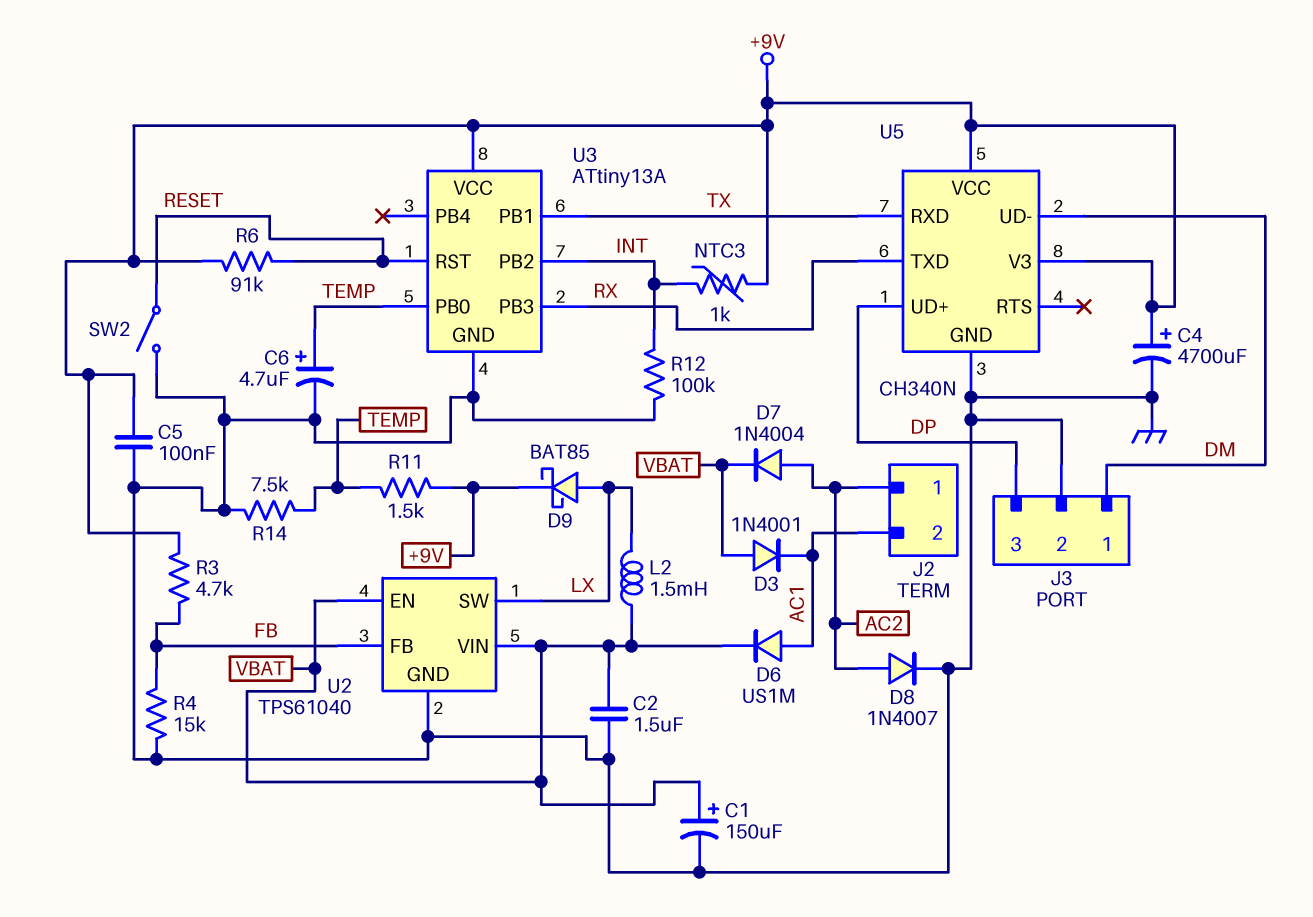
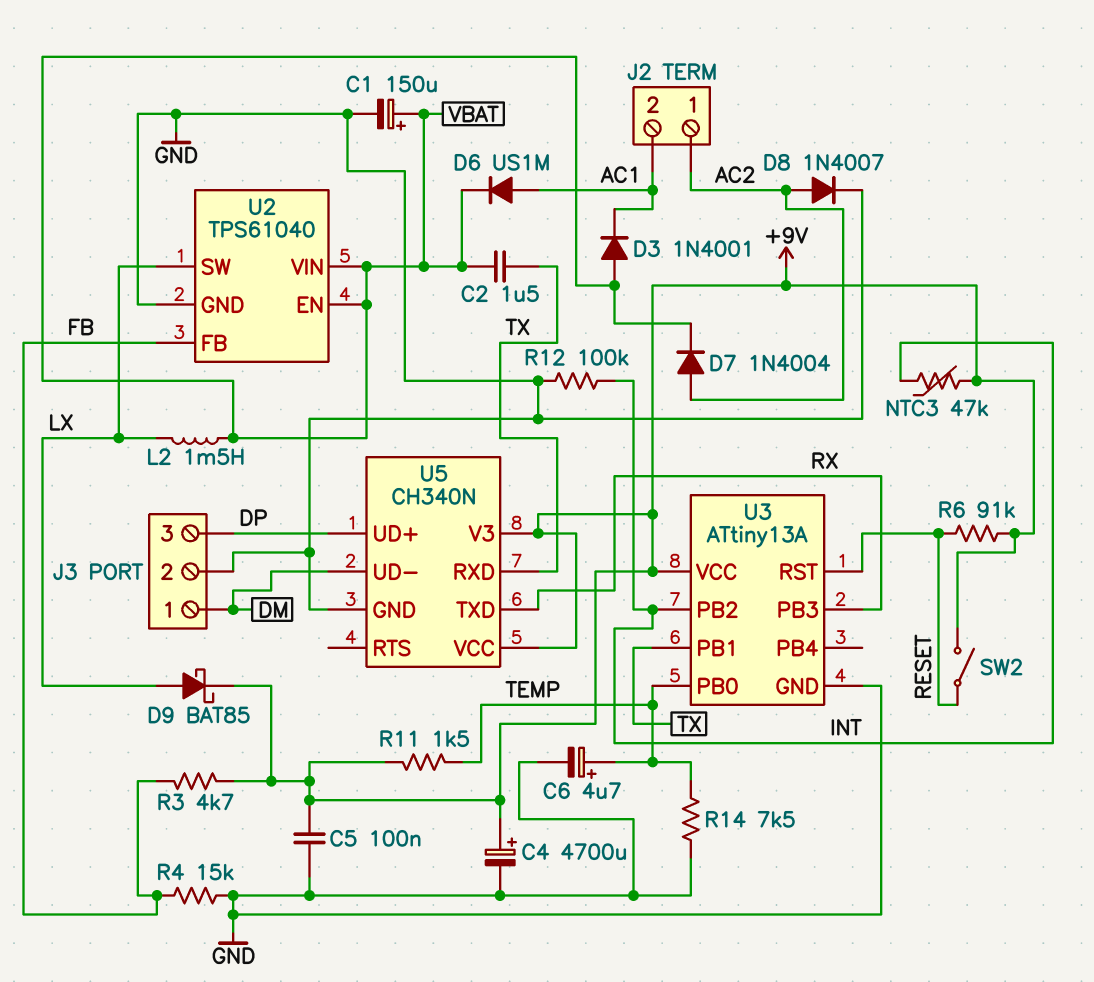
C2: 1.5uF (GND, VBAT) -> 1.5uF (TX, VBAT)
NTC3: 1k (+9V, INT) -> 47k (+9V, INT)
SW2: switch (GND, RESET) -> switch (+9V, RESET)

